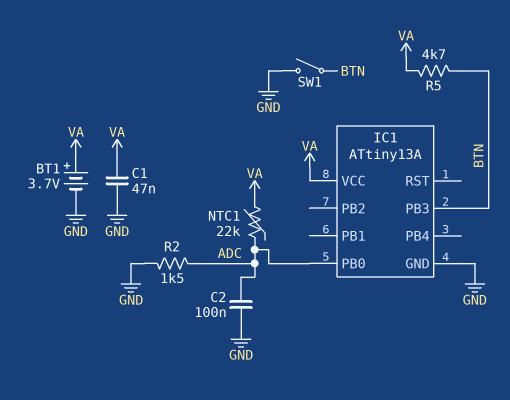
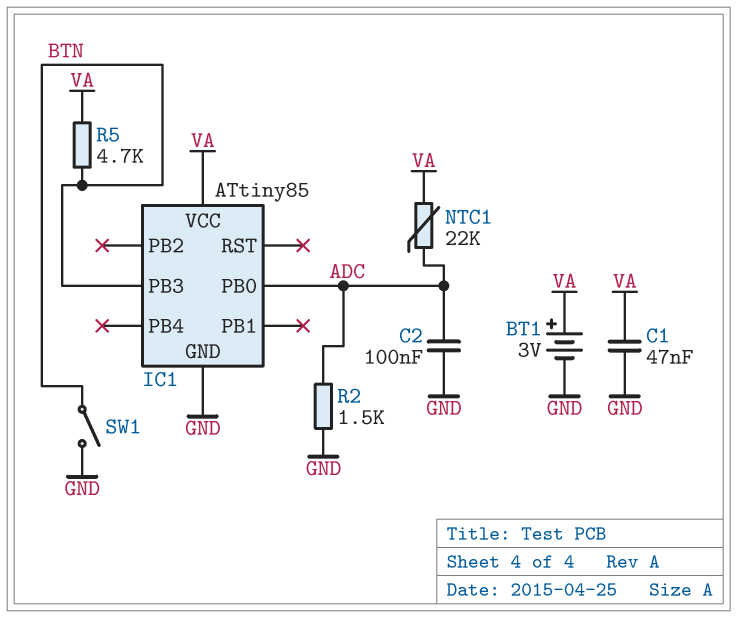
BT1: 3.7V (plus VA, minus GND) -> 3V (plus VA, minus GND)
IC1: ATtiny13A -> ATtiny85

